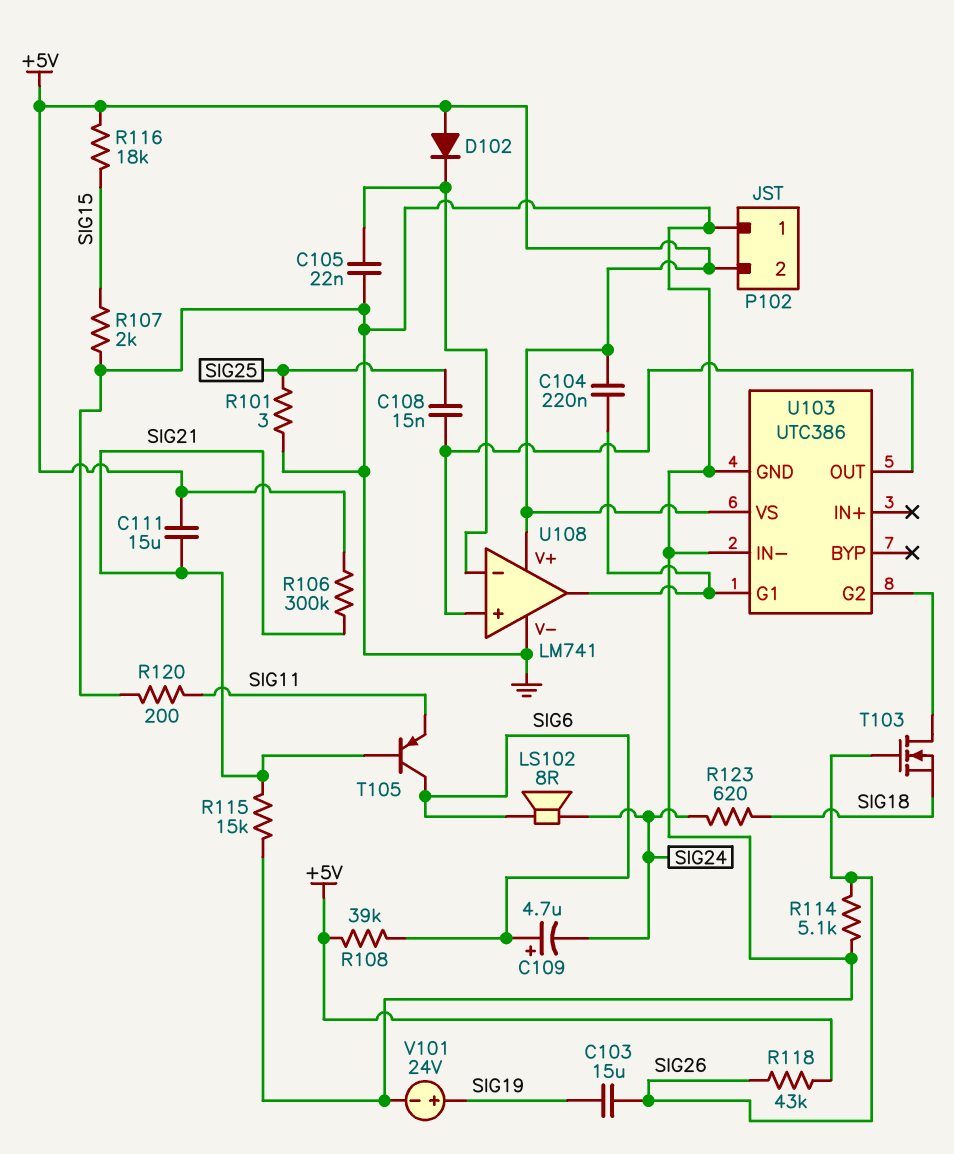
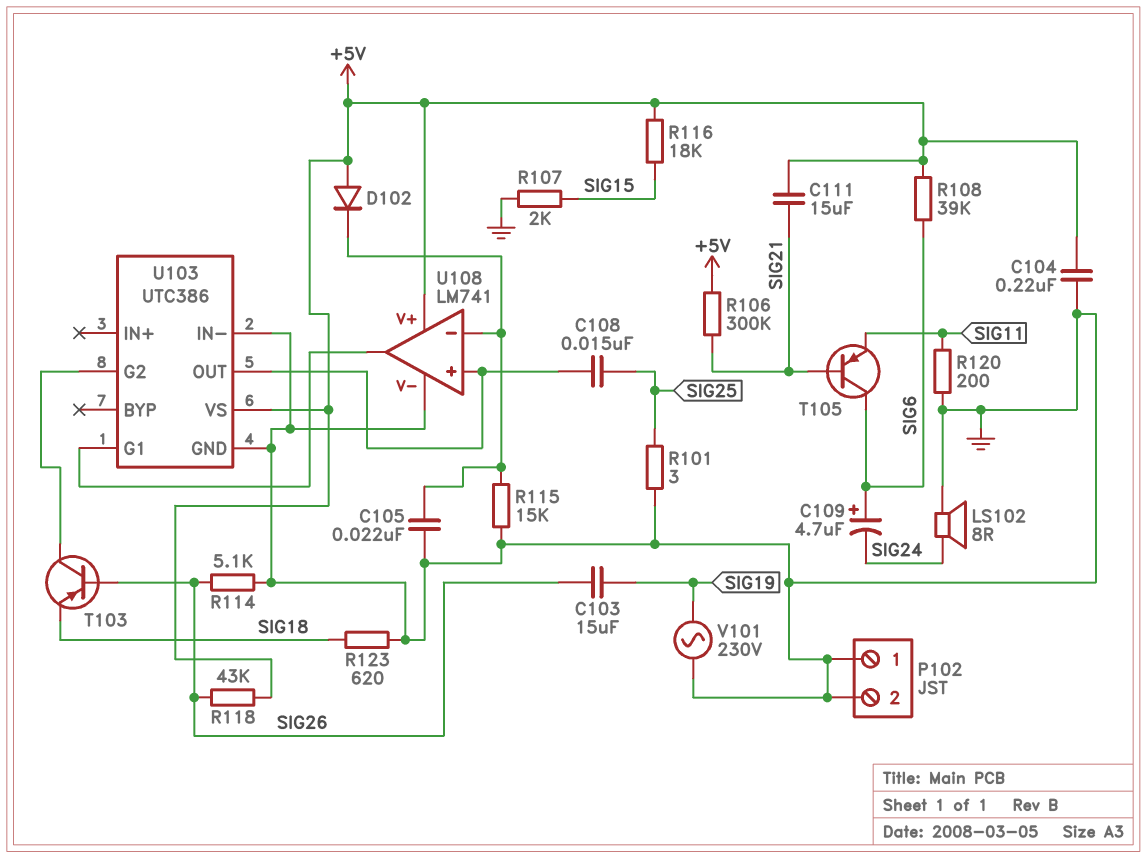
C104: 220nF (+5V, U103/G1) -> 220nF (+5V, GND)
LS102: speaker 8R (SIG6, SIG24) -> speaker 8R (GND, SIG24)
P102 pin 2: +5V -> GND
R115: 15k (GND, SIG21) -> 15k (GND, U108/in-)
R123: 620 (SIG18, SIG24) -> 620 (GND, SIG18)
T103: NMOS (G SIG26, D U103/G2, S SIG18) -> PNP (B SIG26, C U103/G2, E SIG18)
V101: 24V (plus SIG19, minus GND) -> AC 230V (GND, SIG19)

